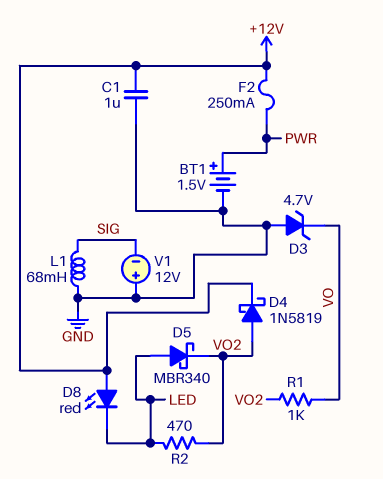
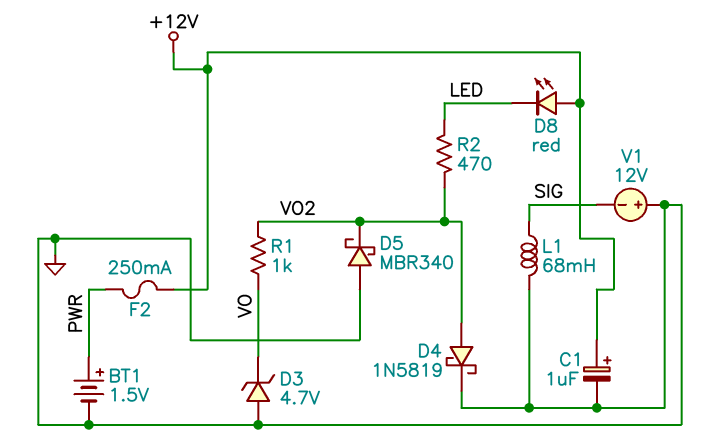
C1: 1uF (+12V, GND) -> 1uF (plus +12V, minus GND)
D4: schottky 1N5819 (A VO2, K +12V) -> schottky 1N5819 (A VO2, K GND)
D5: schottky MBR340 (A LED, K VO2) -> schottky MBR340 (A GND, K VO2)

